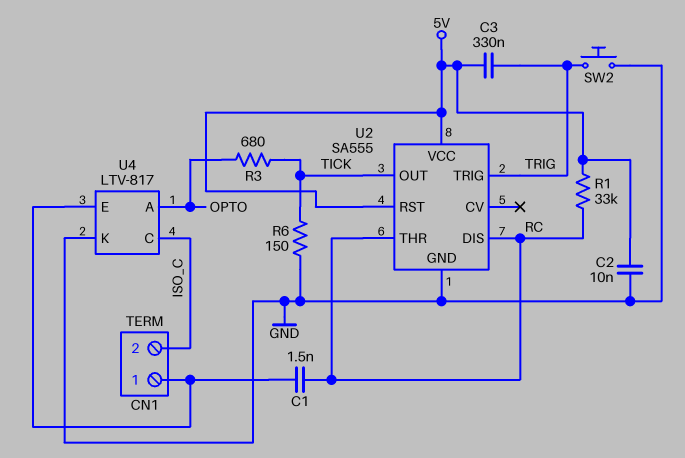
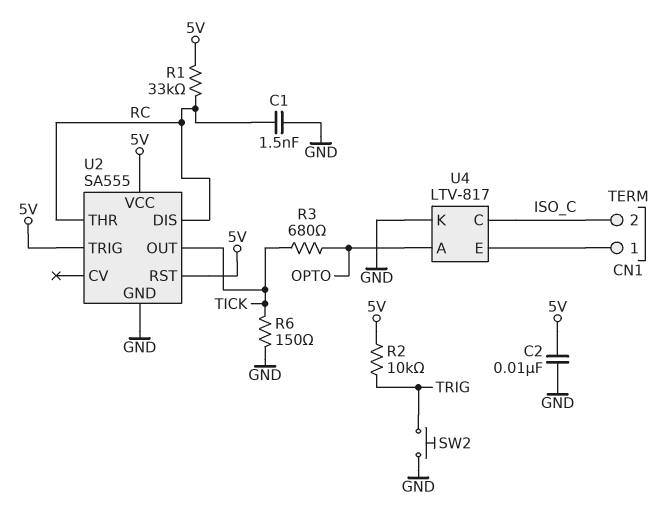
C1: 1.5nF (CN1/1, RC) -> 1.5nF (GND, RC)
C3: 330nF (5V, TRIG) -> none
R2: none -> 10k (5V, TRIG)
U2 pin TRIG: TRIG -> 5V

